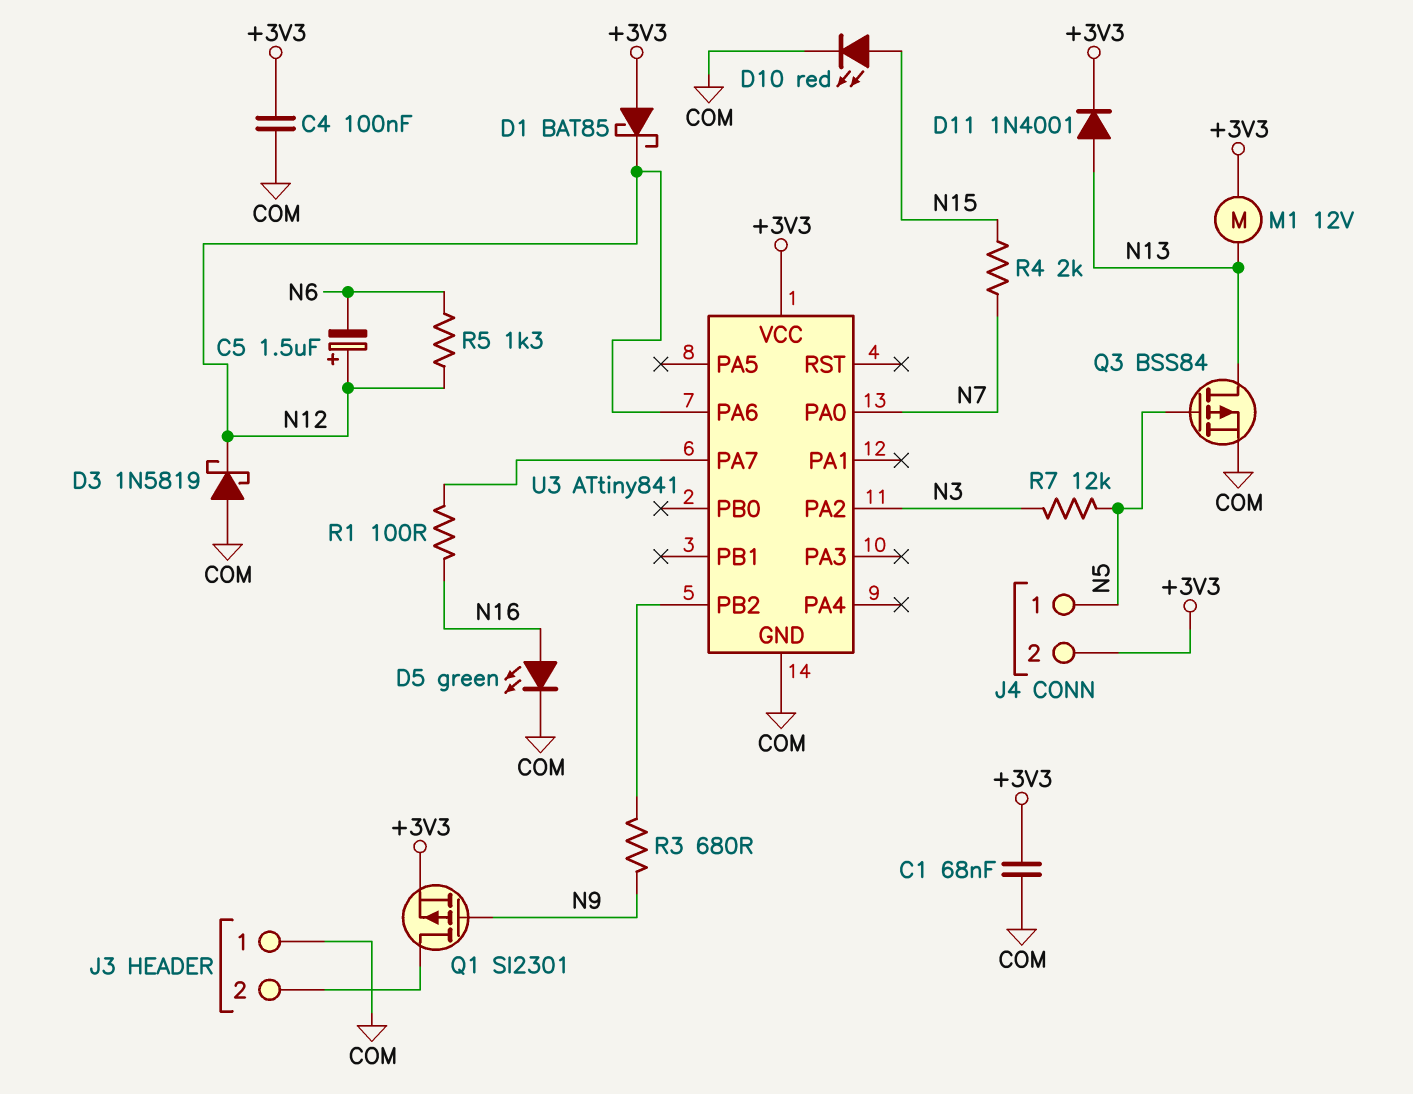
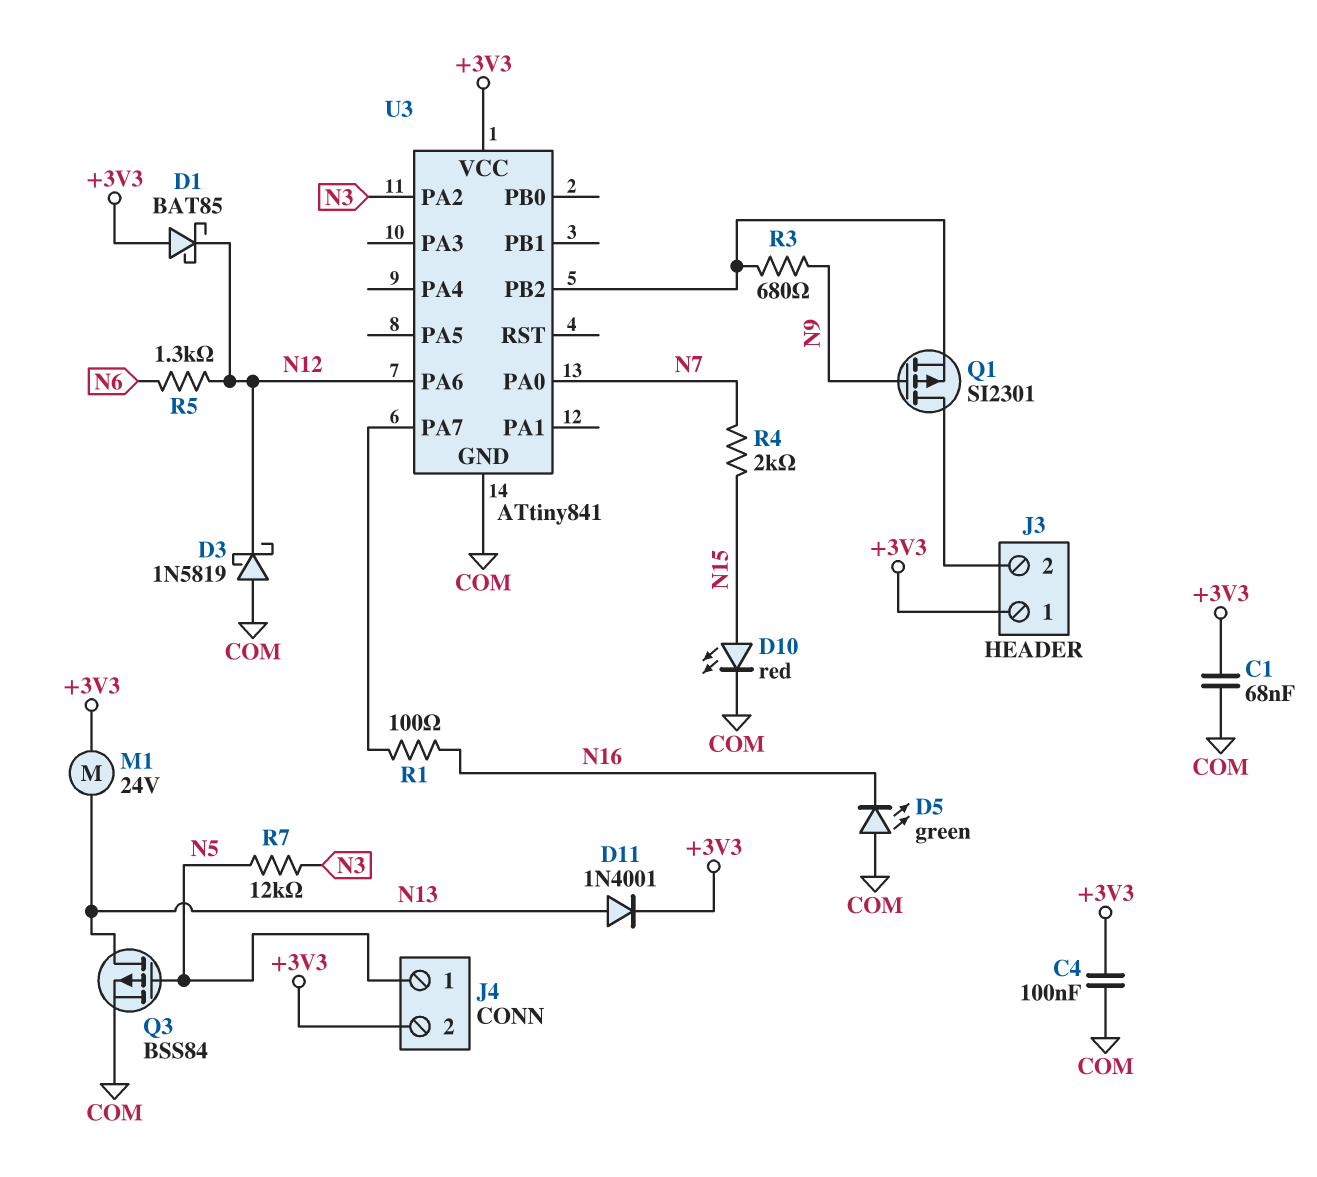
C5: 1.5uF (plus N12, minus N6) -> none
D5: LED green (A N16, K COM) -> LED green (A COM, K N16)
J3 pin 1: COM -> +3V3
M1: motor 12V (+3V3, N13) -> motor 24V (+3V3, N13)
Q1: PMOS SI2301 (G N9, D J3/2, S +3V3) -> PMOS SI2301 (G N9, D J3/2, S U3/PB2)

